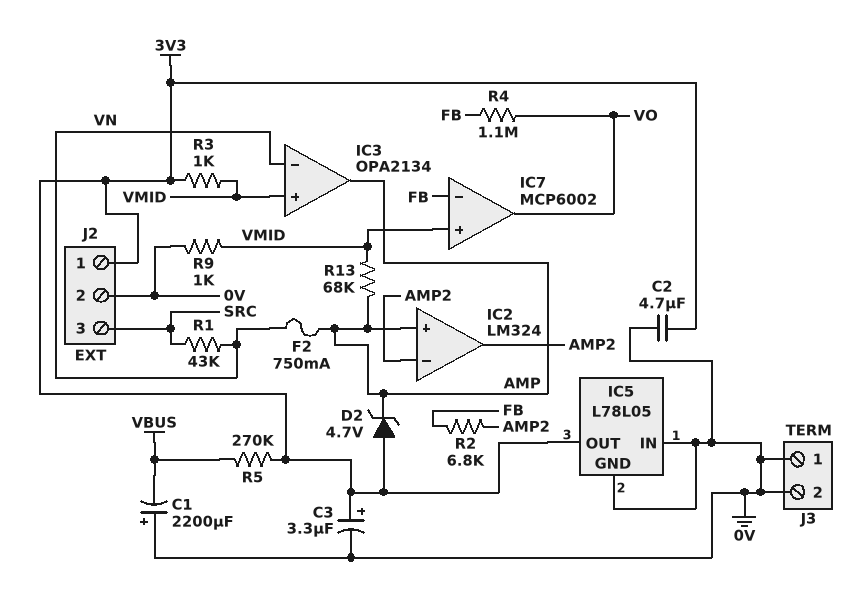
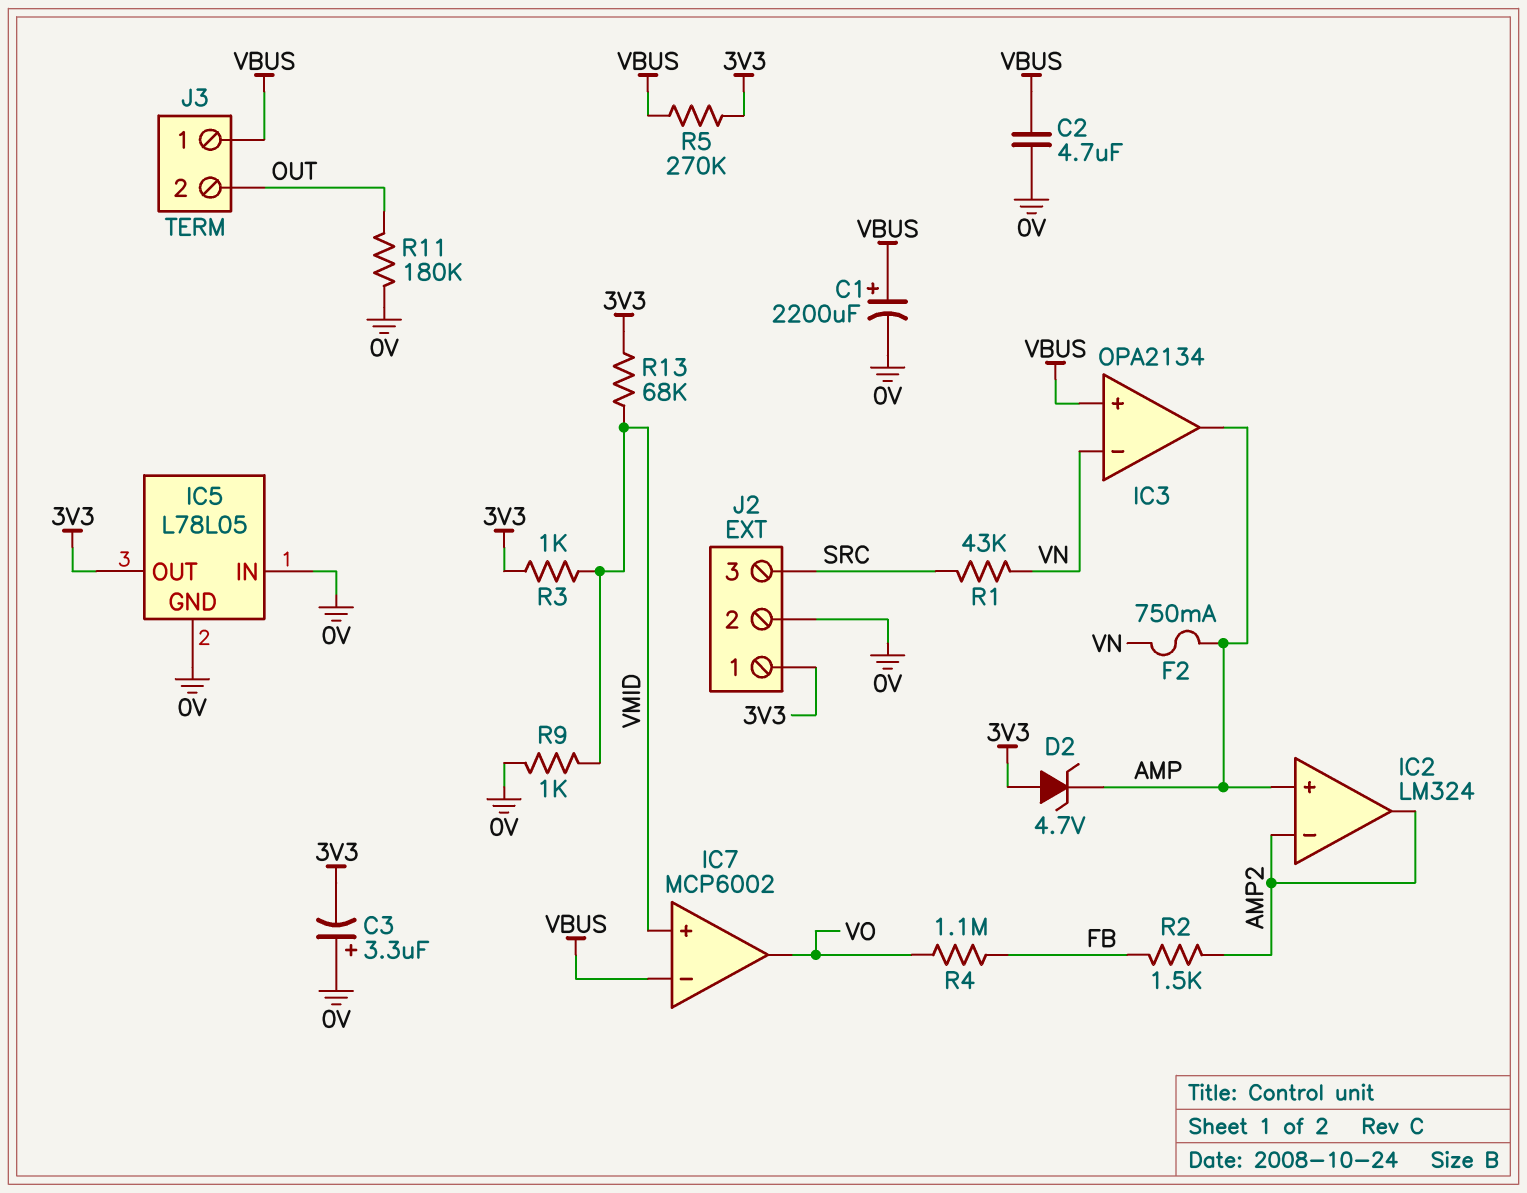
C1: 2200uF (plus 0V, minus VBUS) -> 2200uF (plus VBUS, minus 0V)
C2: 4.7uF (0V, 3V3) -> 4.7uF (0V, VBUS)
C3: 3.3uF (plus 3V3, minus 0V) -> 3.3uF (plus 0V, minus 3V3)
IC3 pin in+: VMID -> VBUS
IC7 pin in-: FB -> VBUS
J3 pin 1: 0V -> VBUS
J3 pin 2: 0V -> OUT
R2: 6.8k (AMP2, FB) -> 1.5k (AMP2, FB)
R11: none -> 180k (0V, OUT)
R13: 68k (AMP, VMID) -> 68k (3V3, VMID)

